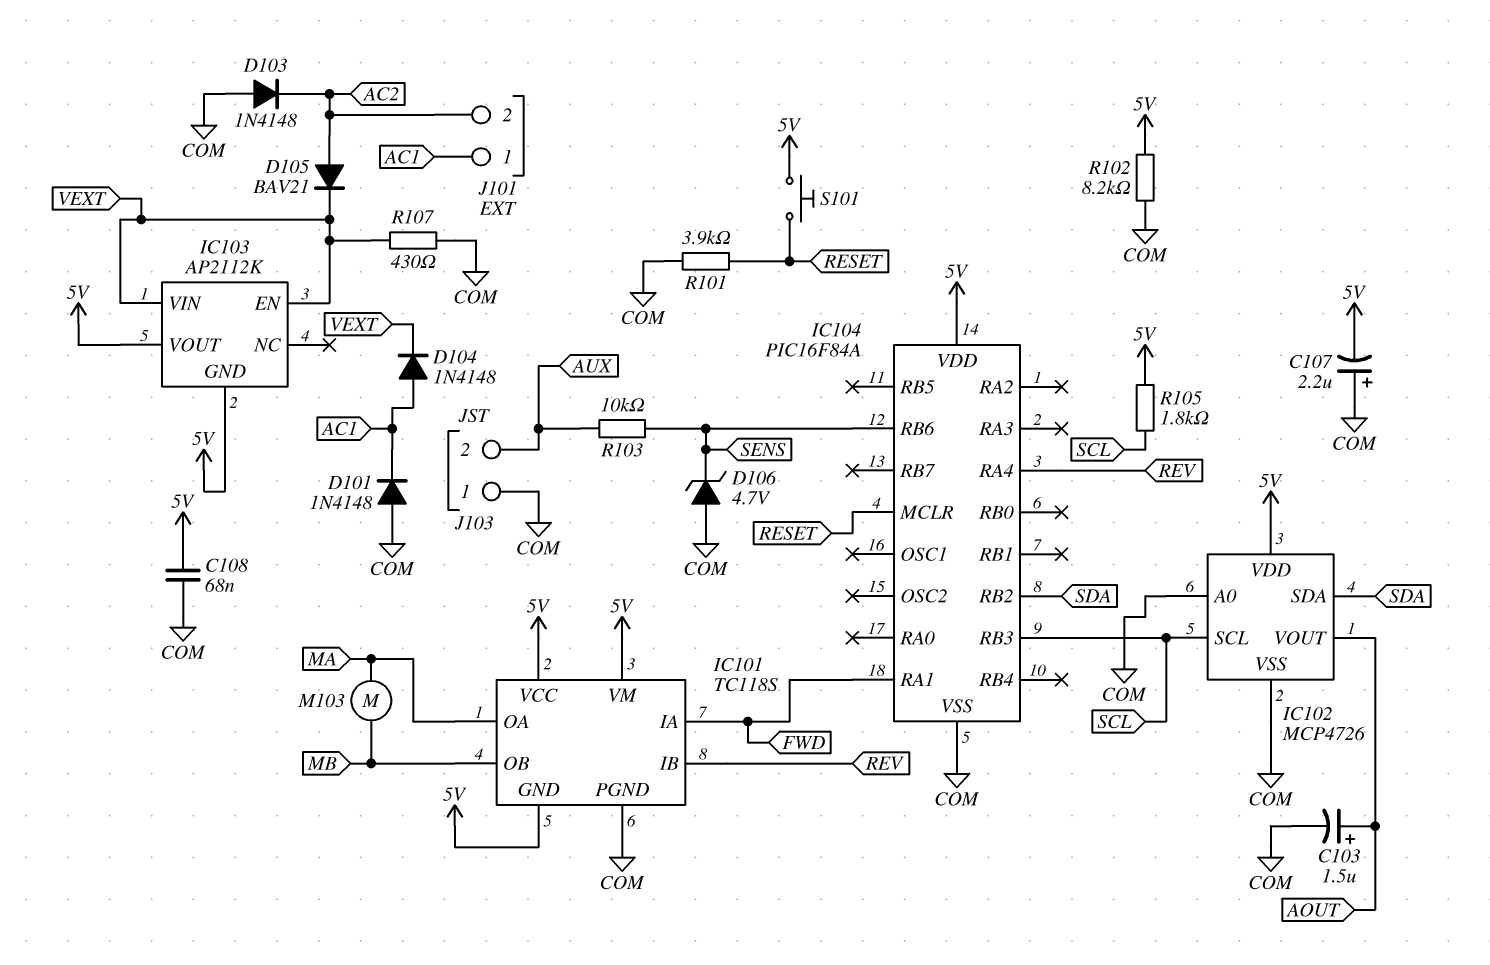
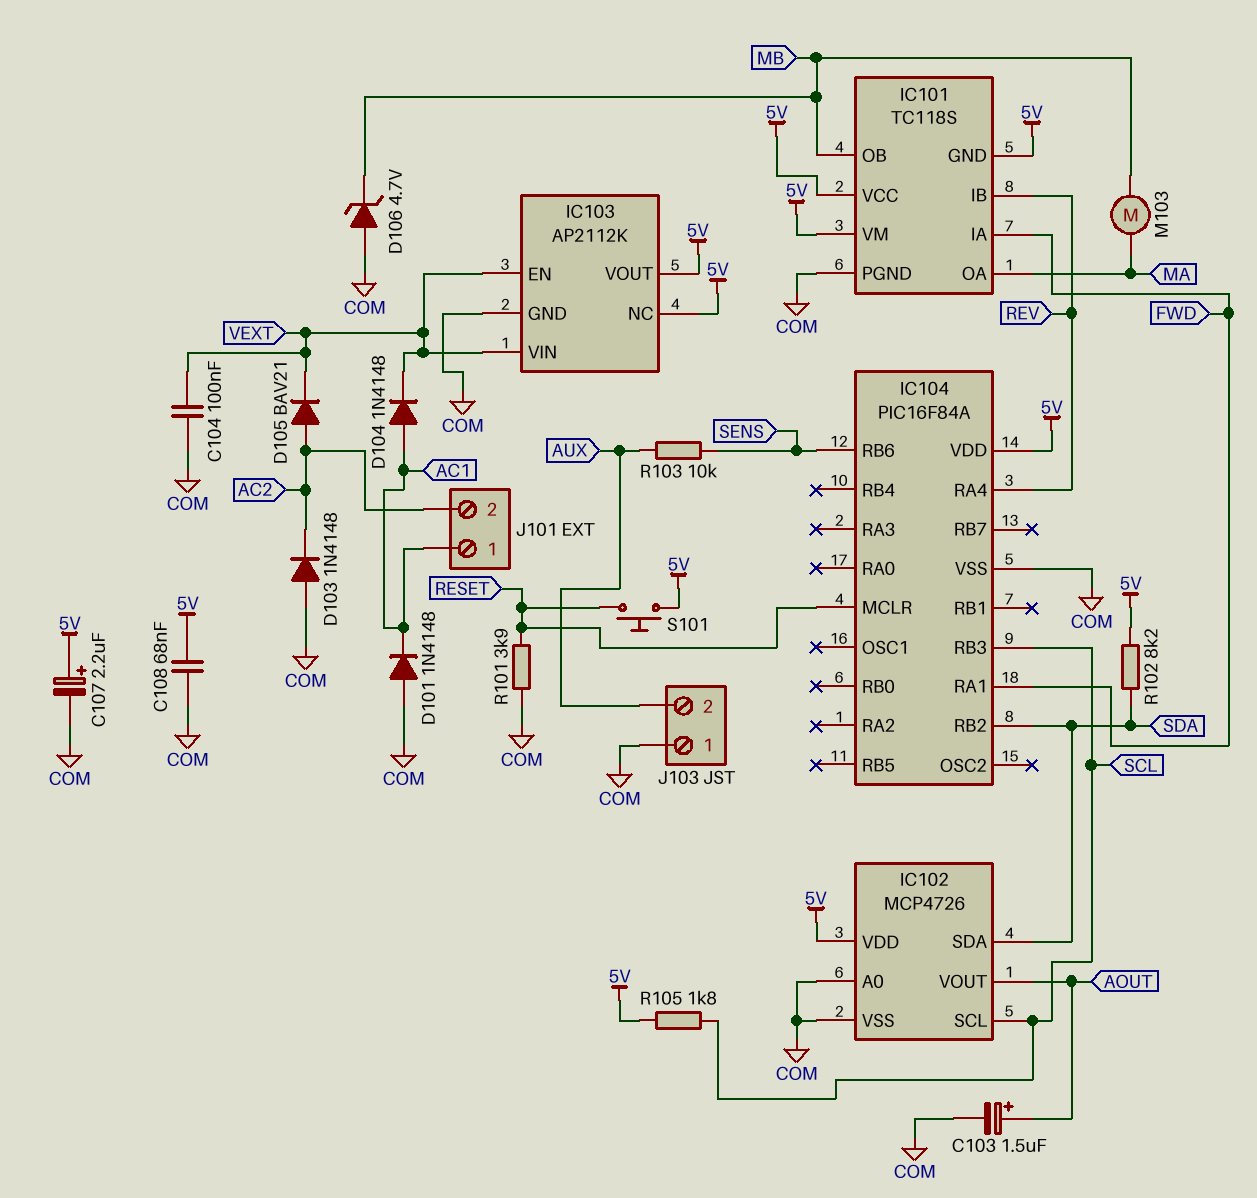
C104: none -> 100nF (COM, VEXT)
C107: 2.2uF (plus COM, minus 5V) -> 2.2uF (plus 5V, minus COM)
D106: zener 4.7V (A COM, K SENS) -> zener 4.7V (A COM, K MB)
IC103 pin GND: 5V -> COM
IC103 pin NC: none -> 5V
R102: 8.2k (5V, COM) -> 8.2k (5V, SDA)
R107: 430 (COM, VEXT) -> none

